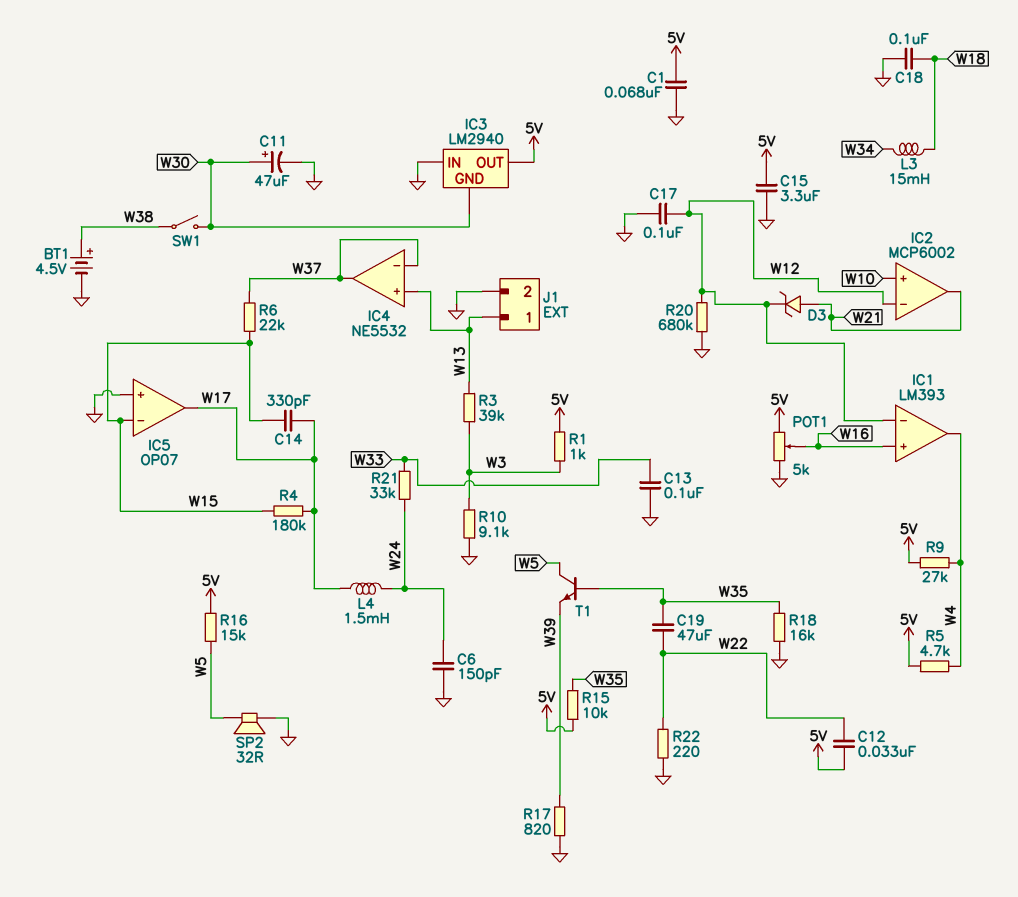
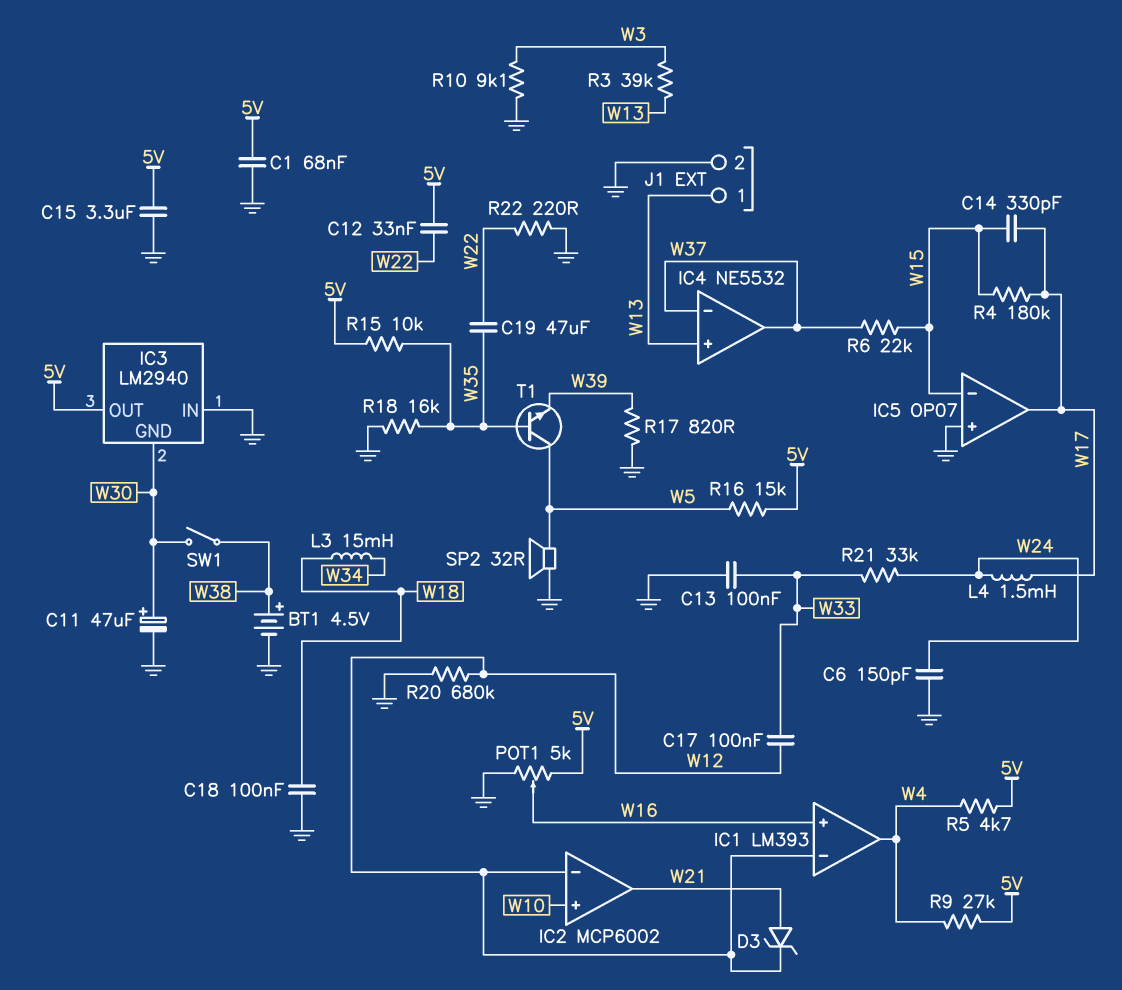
C17: 100nF (GND, W12) -> 100nF (W12, W33)
R1: 1k (5V, W3) -> none

